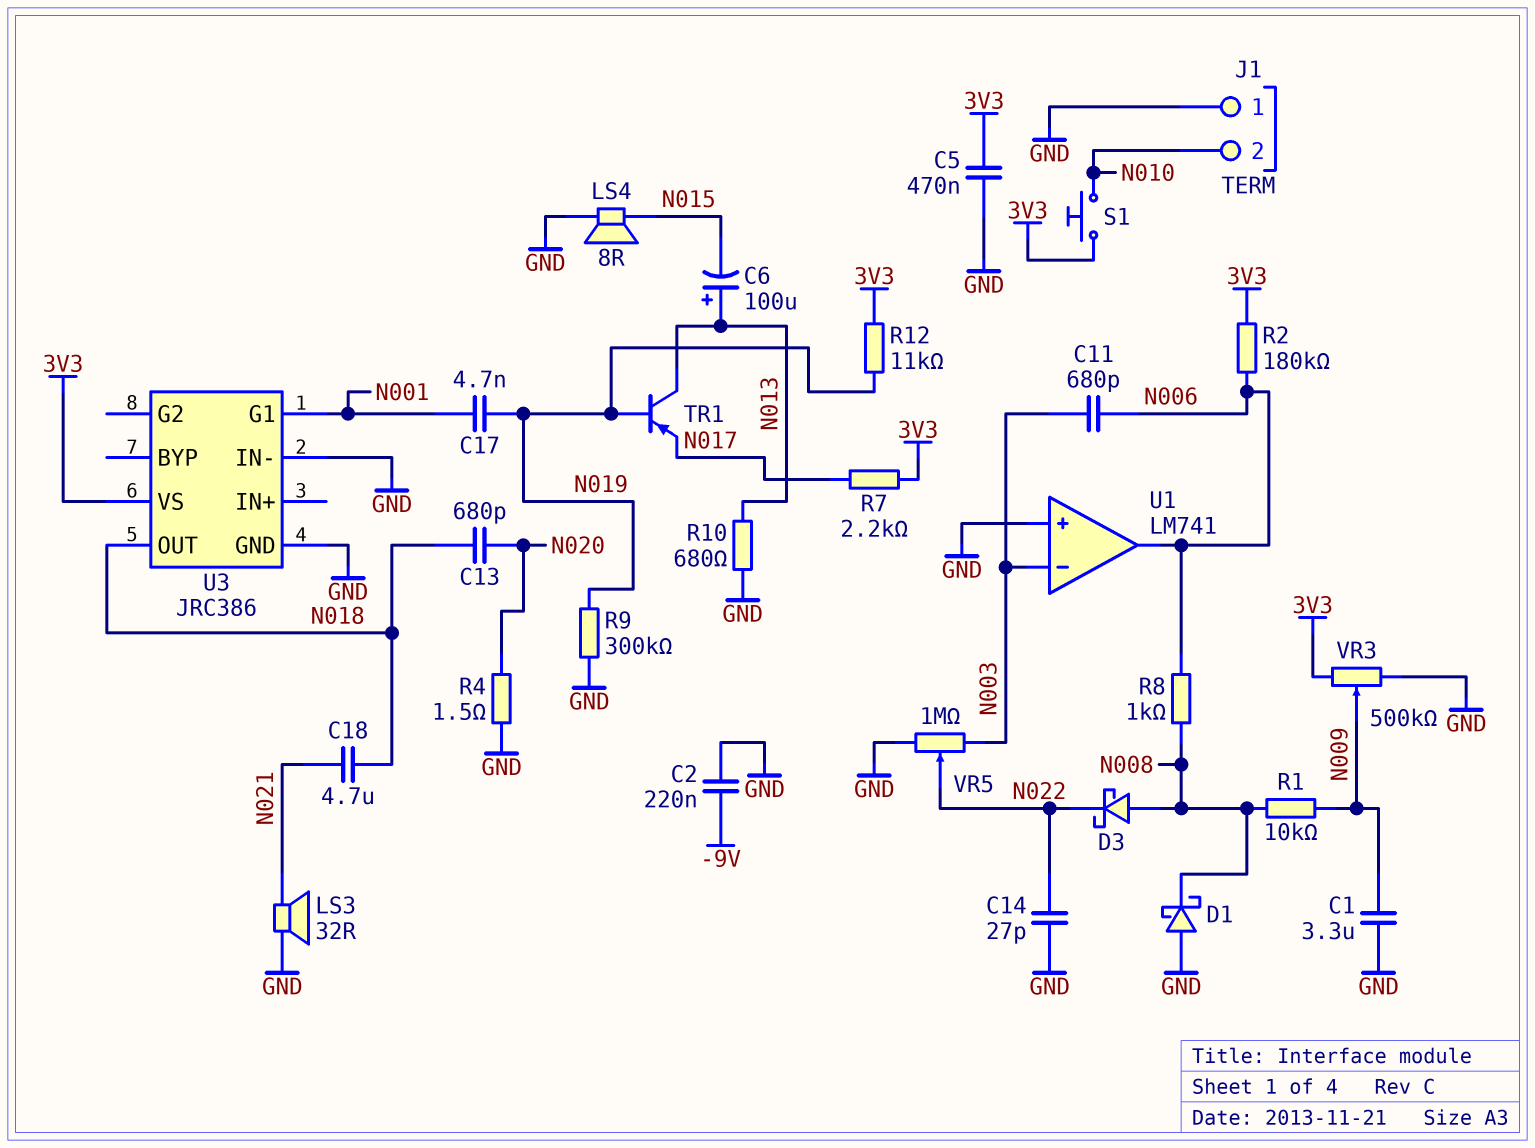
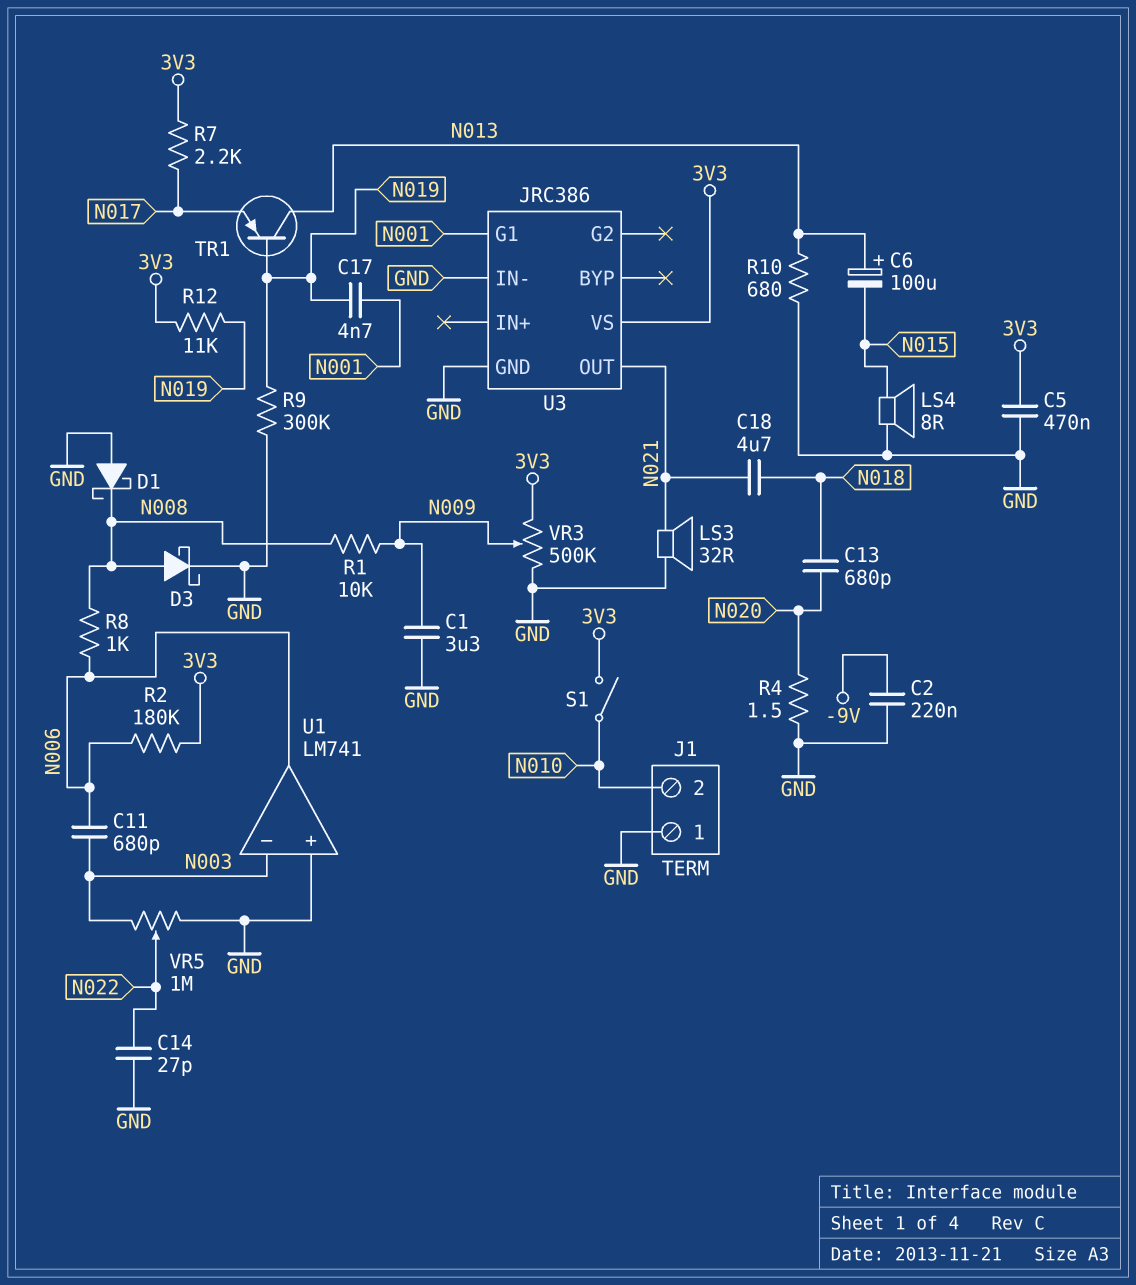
D3: schottky (A N008, K N022) -> schottky (A N008, K GND)
S1: button (3V3, N010) -> switch (3V3, N010)
U3 pin OUT: N018 -> N021

